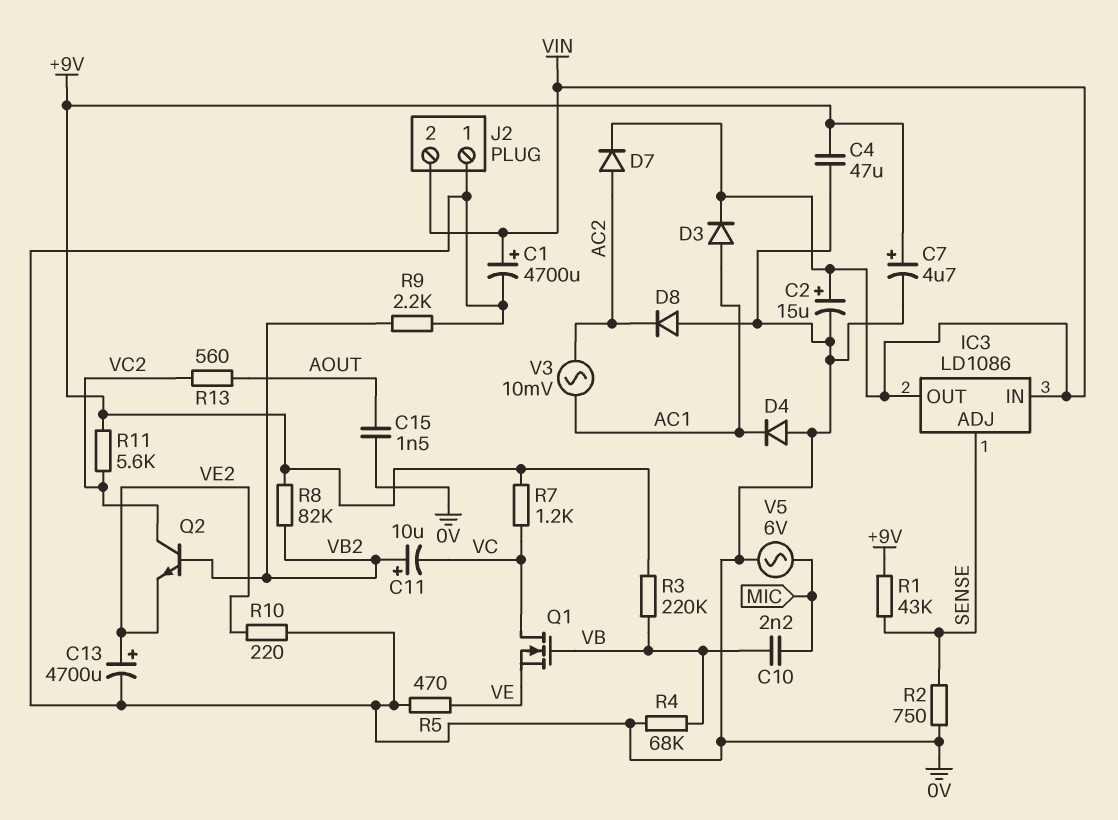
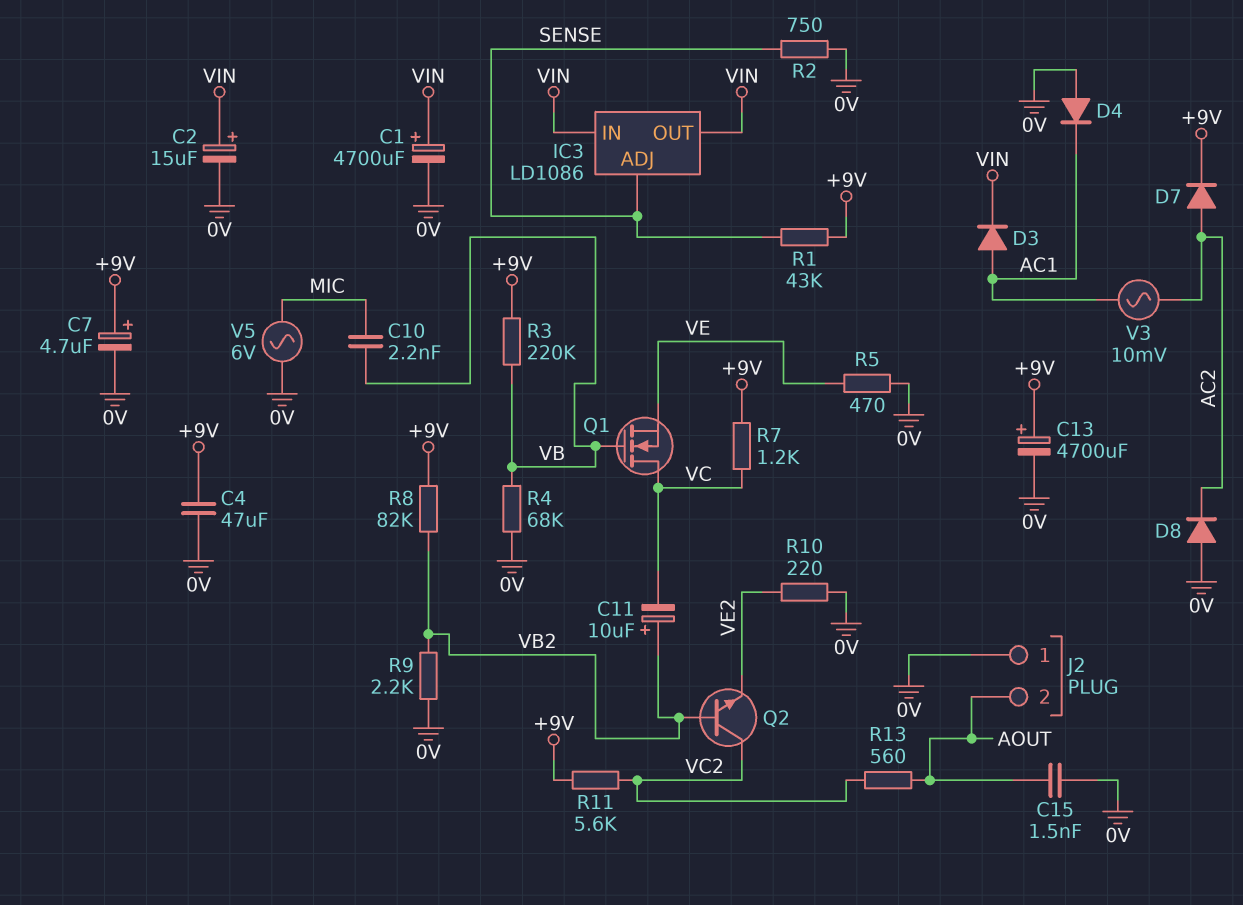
C13: 4700uF (plus VE2, minus 0V) -> 4700uF (plus +9V, minus 0V)
D7: diode (A AC2, K VIN) -> diode (A AC2, K +9V)
J2 pin 2: VIN -> AOUT

